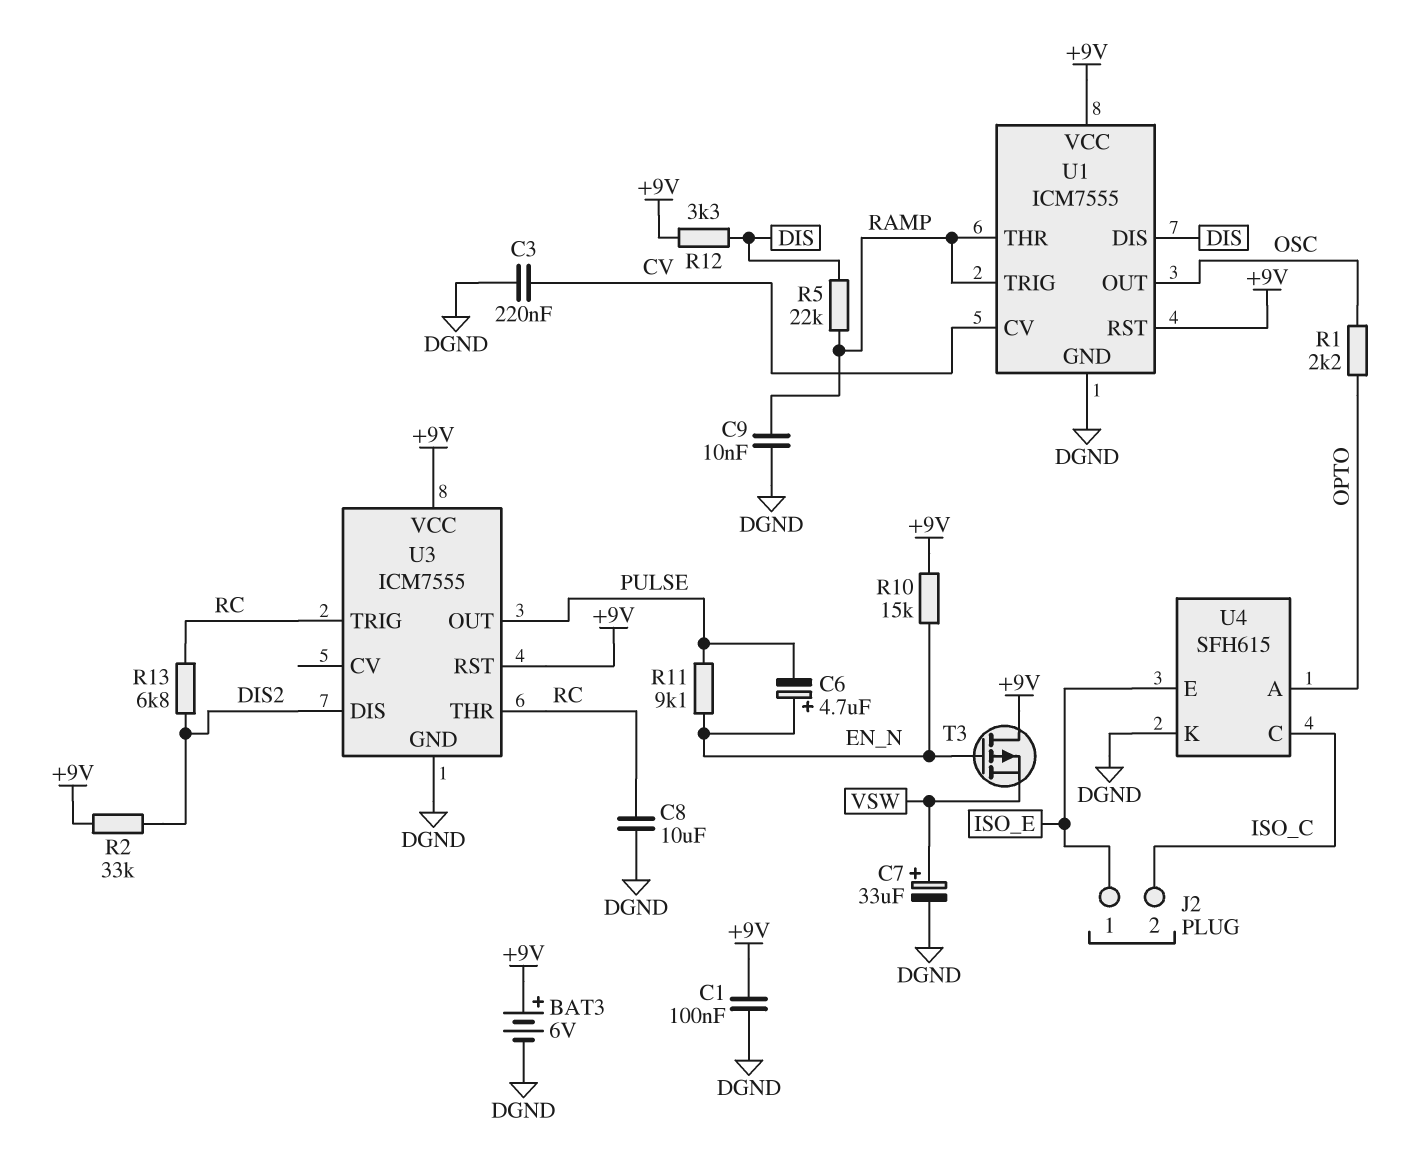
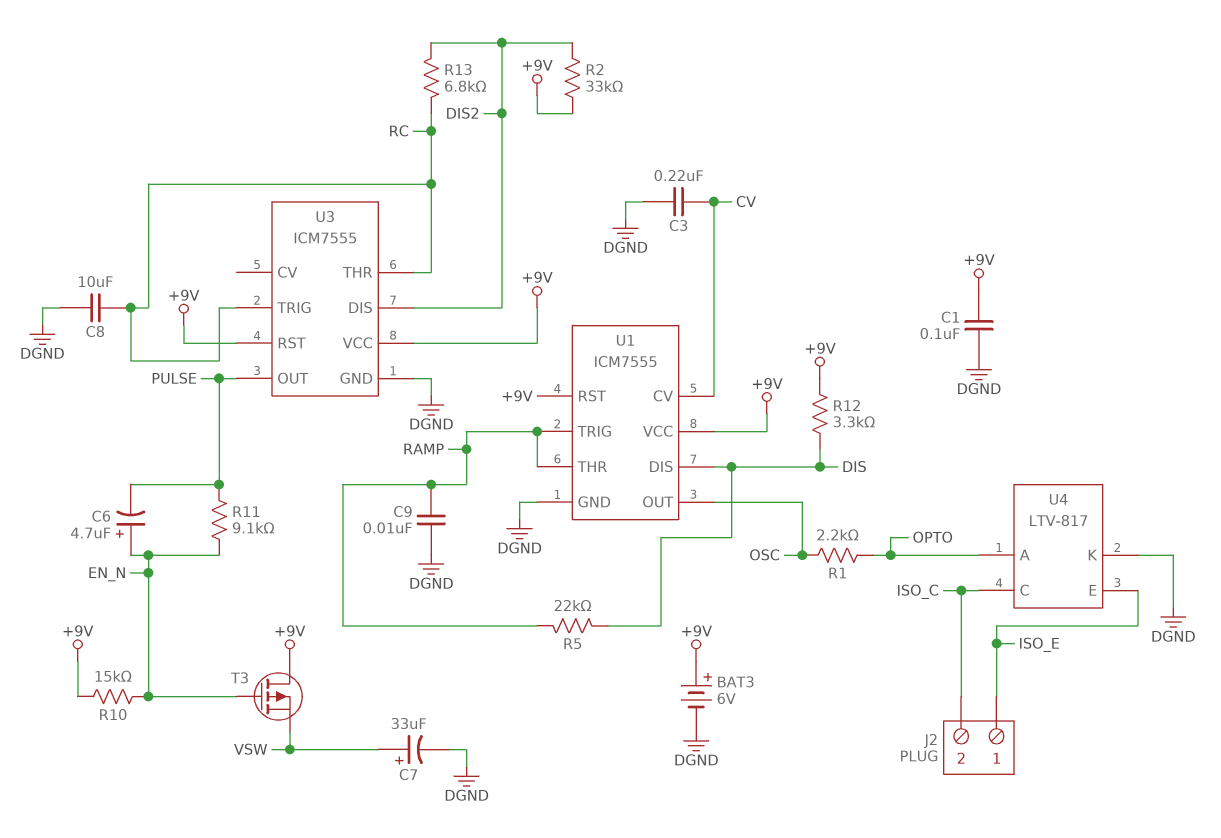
U4: SFH615 -> LTV-817

